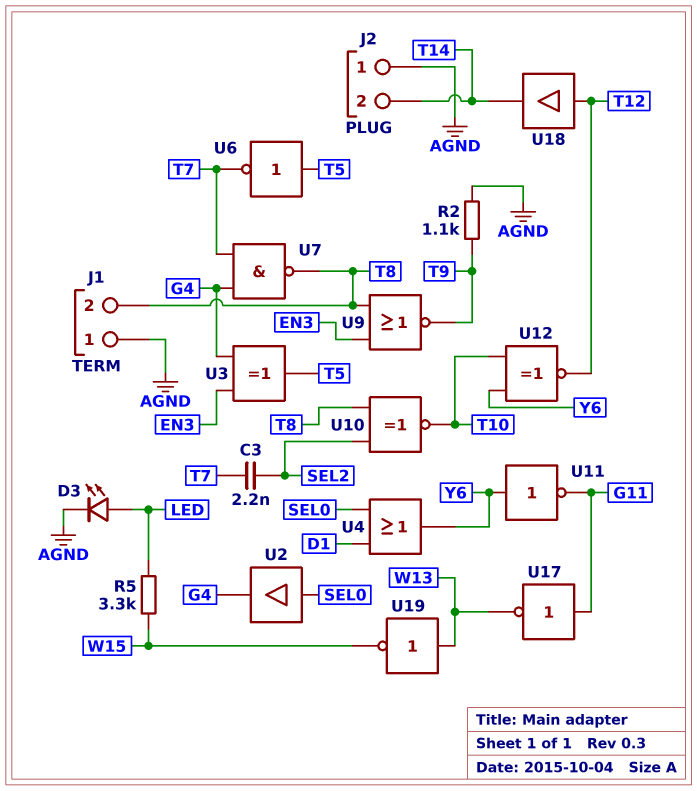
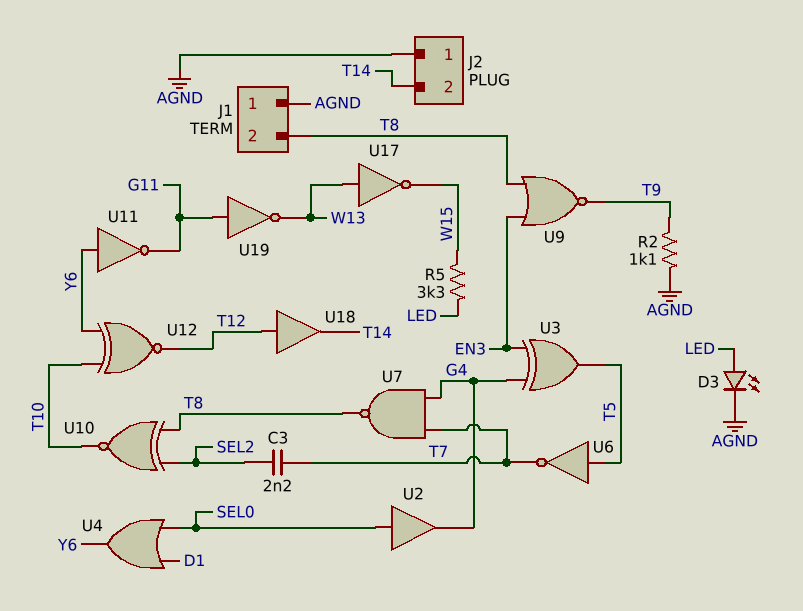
U17: NOT (in G11, out W13) -> NOT (in W13, out W15)
U19: NOT (in W13, out W15) -> NOT (in G11, out W13)

